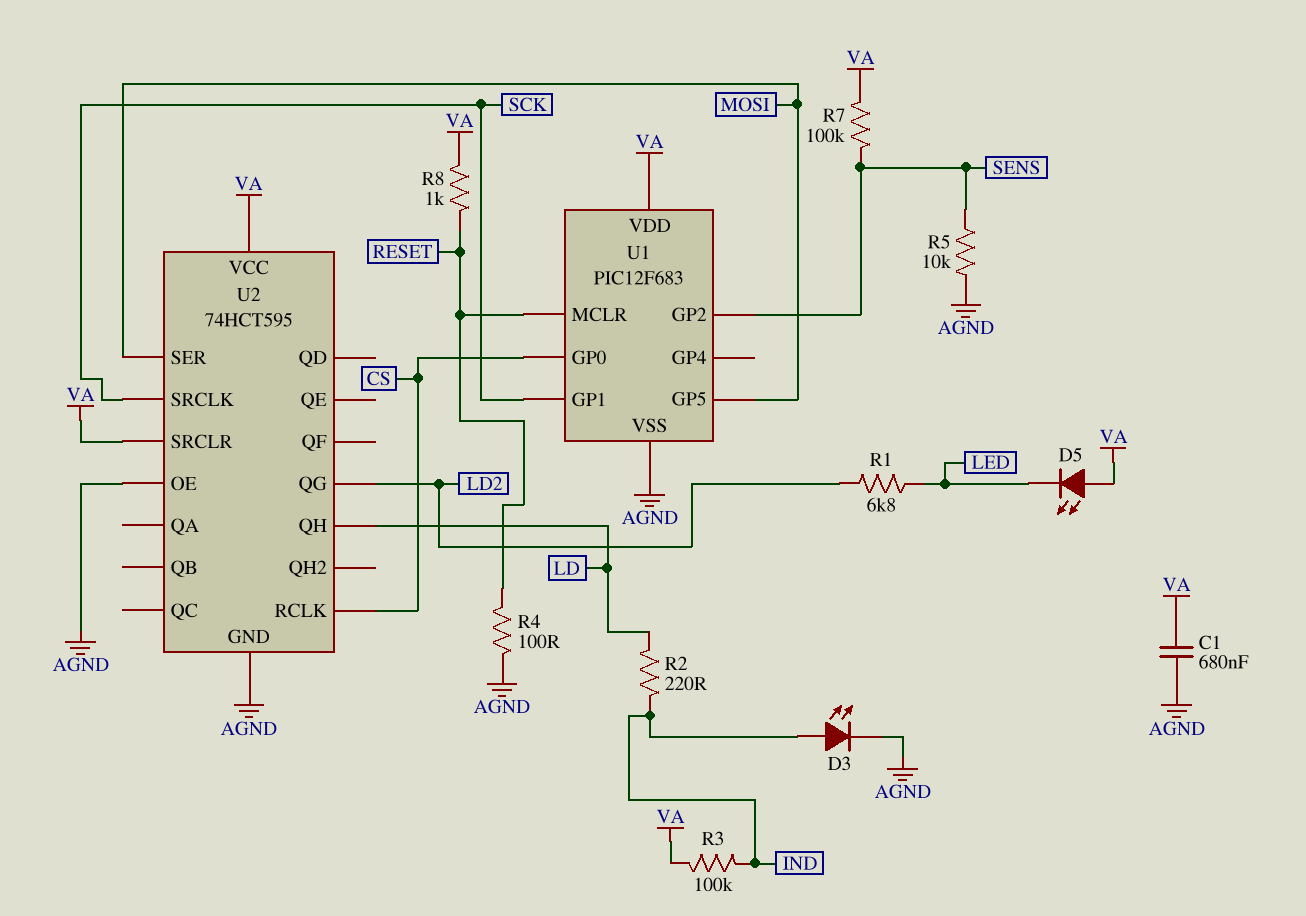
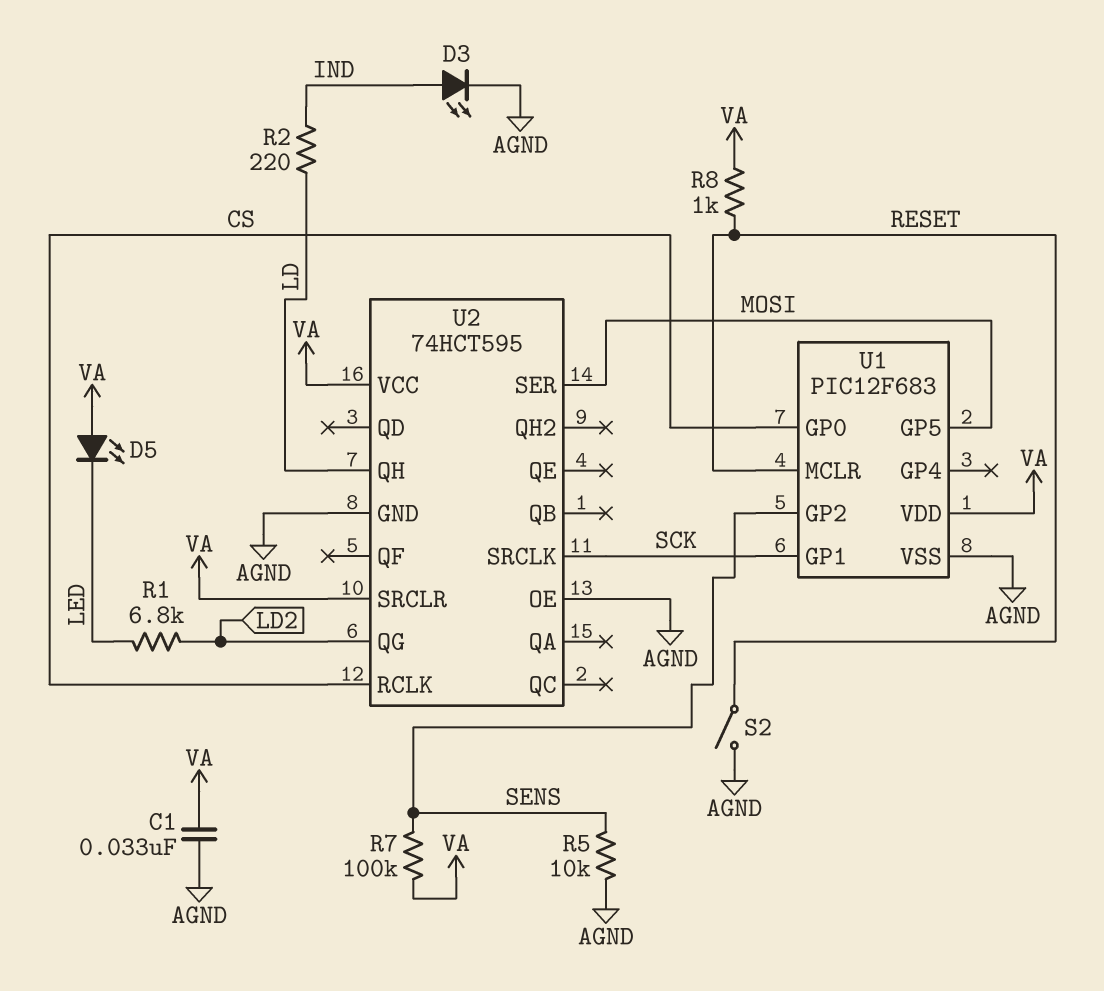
C1: 680nF (AGND, VA) -> 33nF (AGND, VA)
R3: 100k (IND, VA) -> none
R4: 100 (AGND, RESET) -> none
S2: none -> switch (AGND, RESET)

